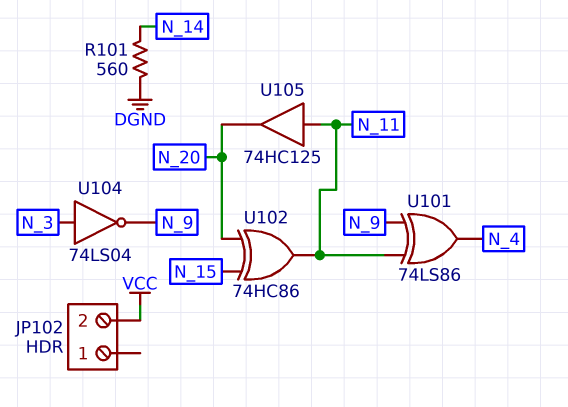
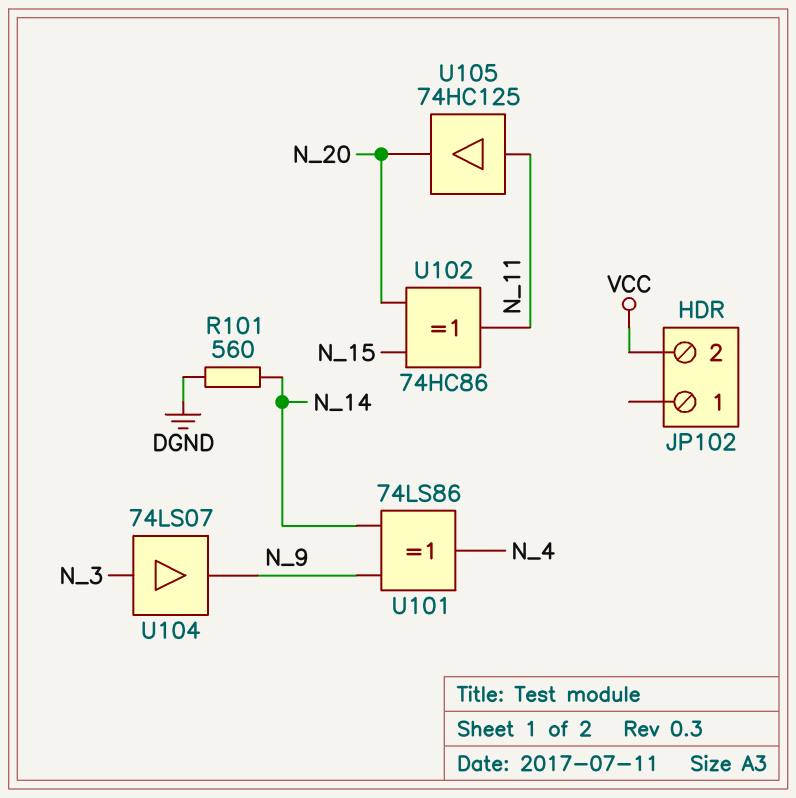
U101: XOR 74LS86 (in N_9, in N_11, out N_4) -> XOR 74LS86 (in N_9, in N_14, out N_4)
U104: NOT 74LS04 (in N_3, out N_9) -> buffer 74LS07 (in N_3, out N_9)

